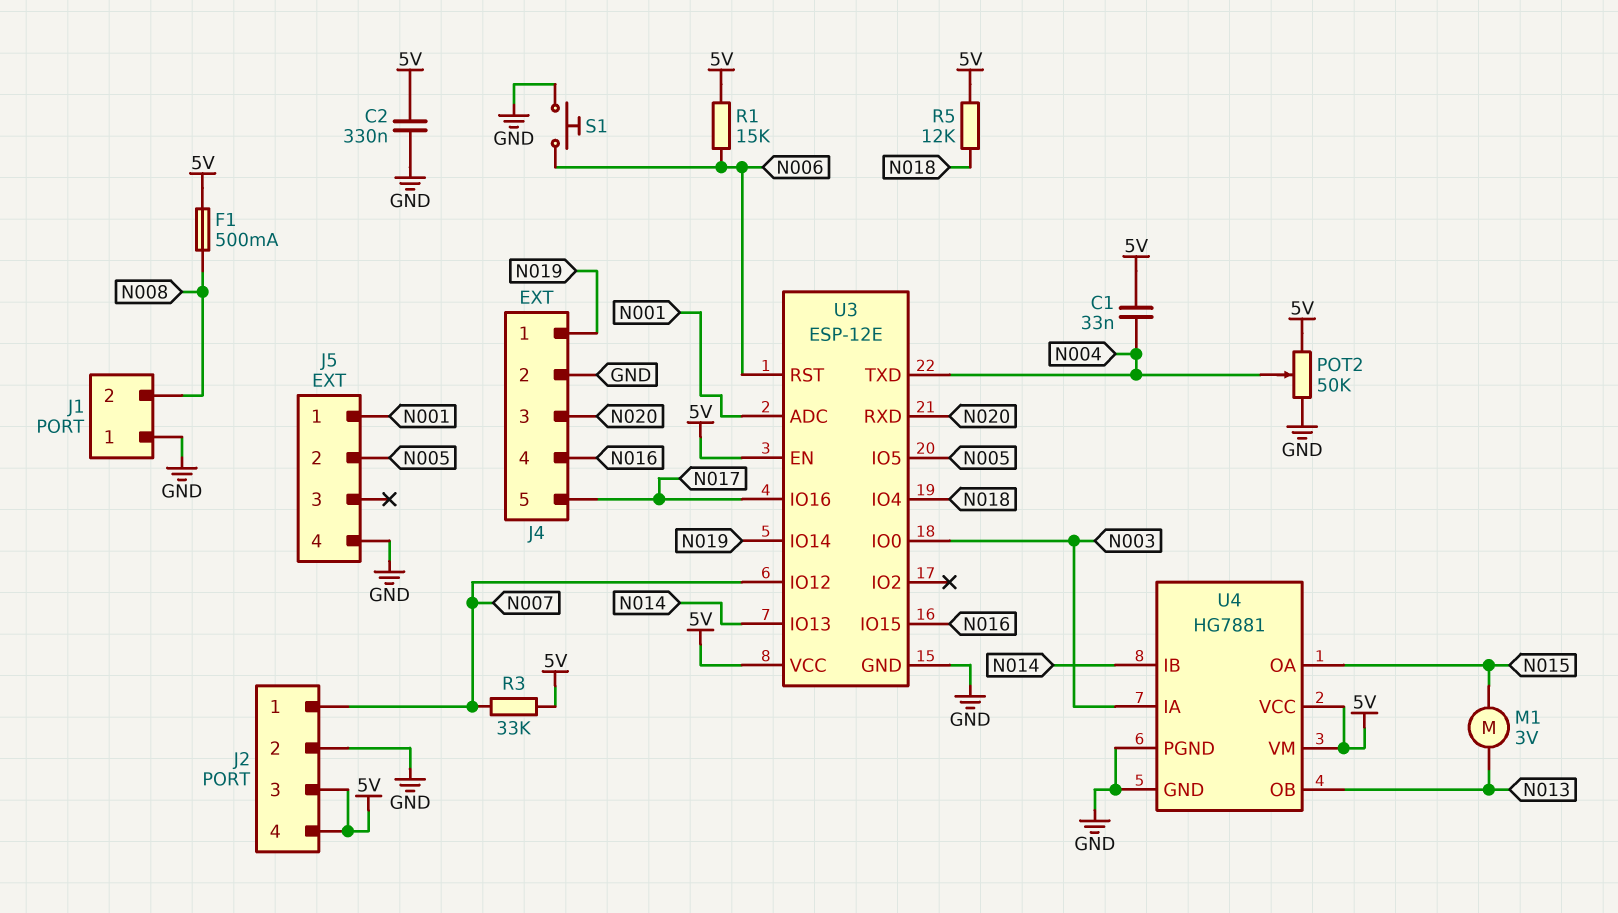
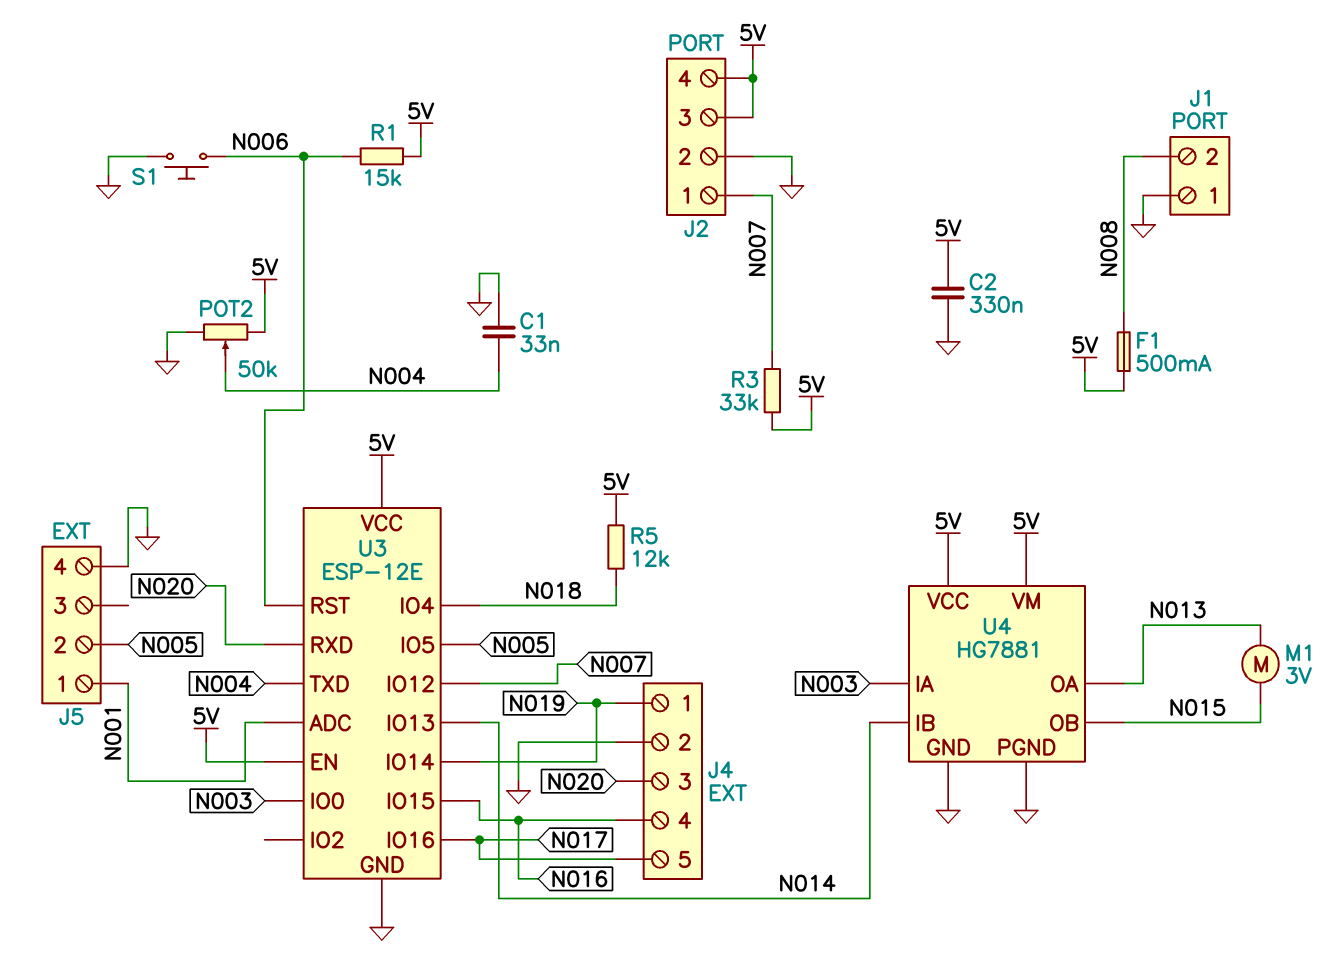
C1: 33nF (5V, N004) -> 33nF (GND, N004)
U4 pin OA: N015 -> N013
U4 pin OB: N013 -> N015

